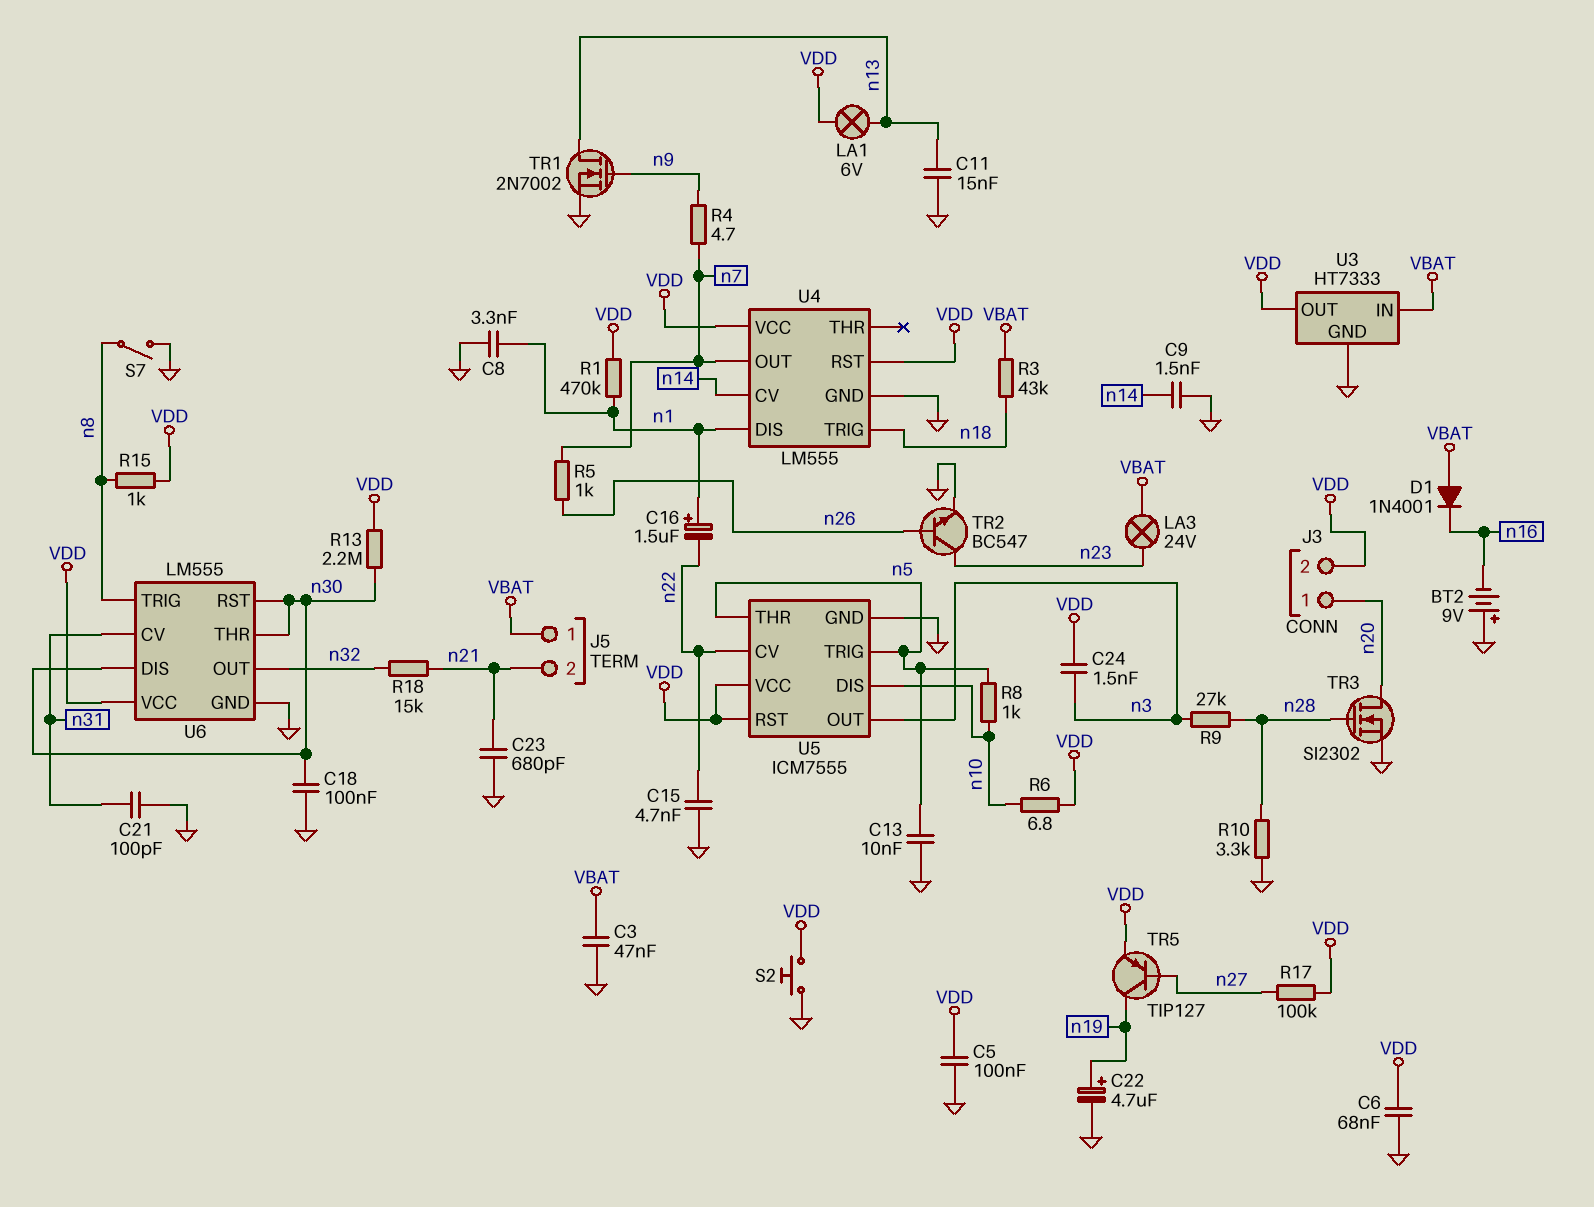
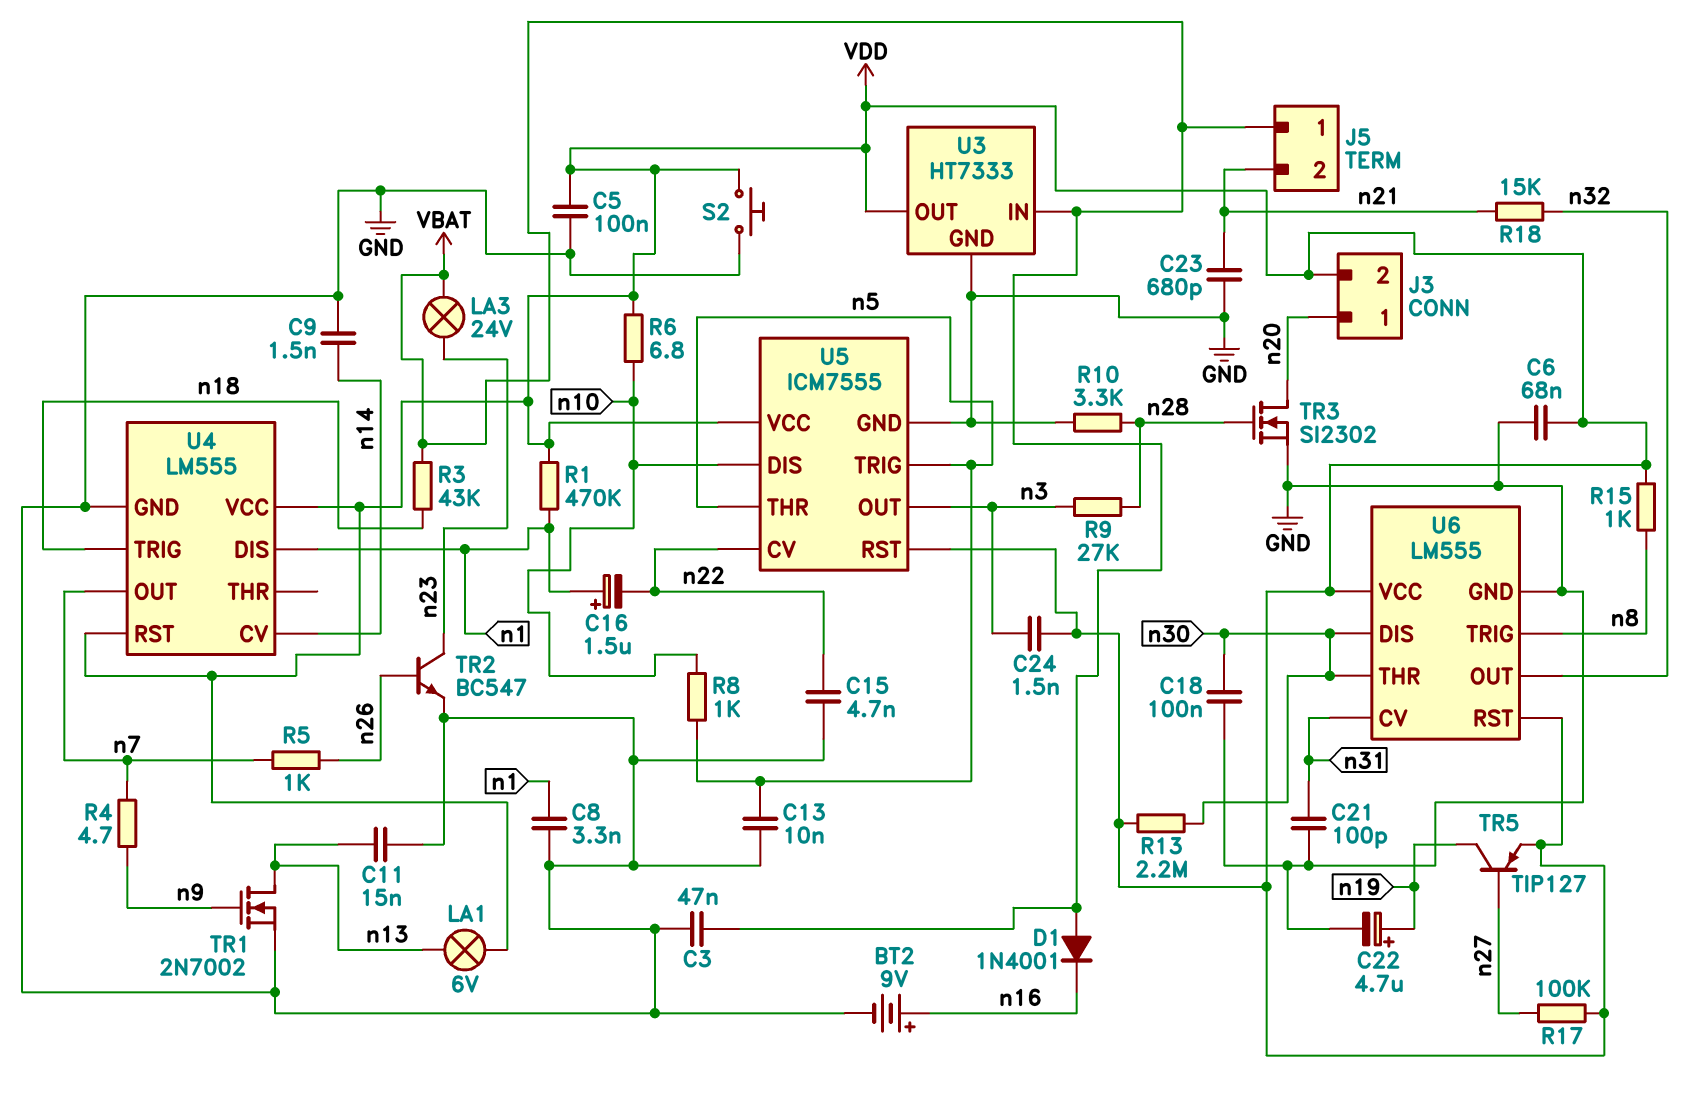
BT2: 9V (plus GND, minus n16) -> 9V (plus n16, minus GND)
S7: switch (GND, n8) -> none
U6 pin RST: n30 -> VDD

